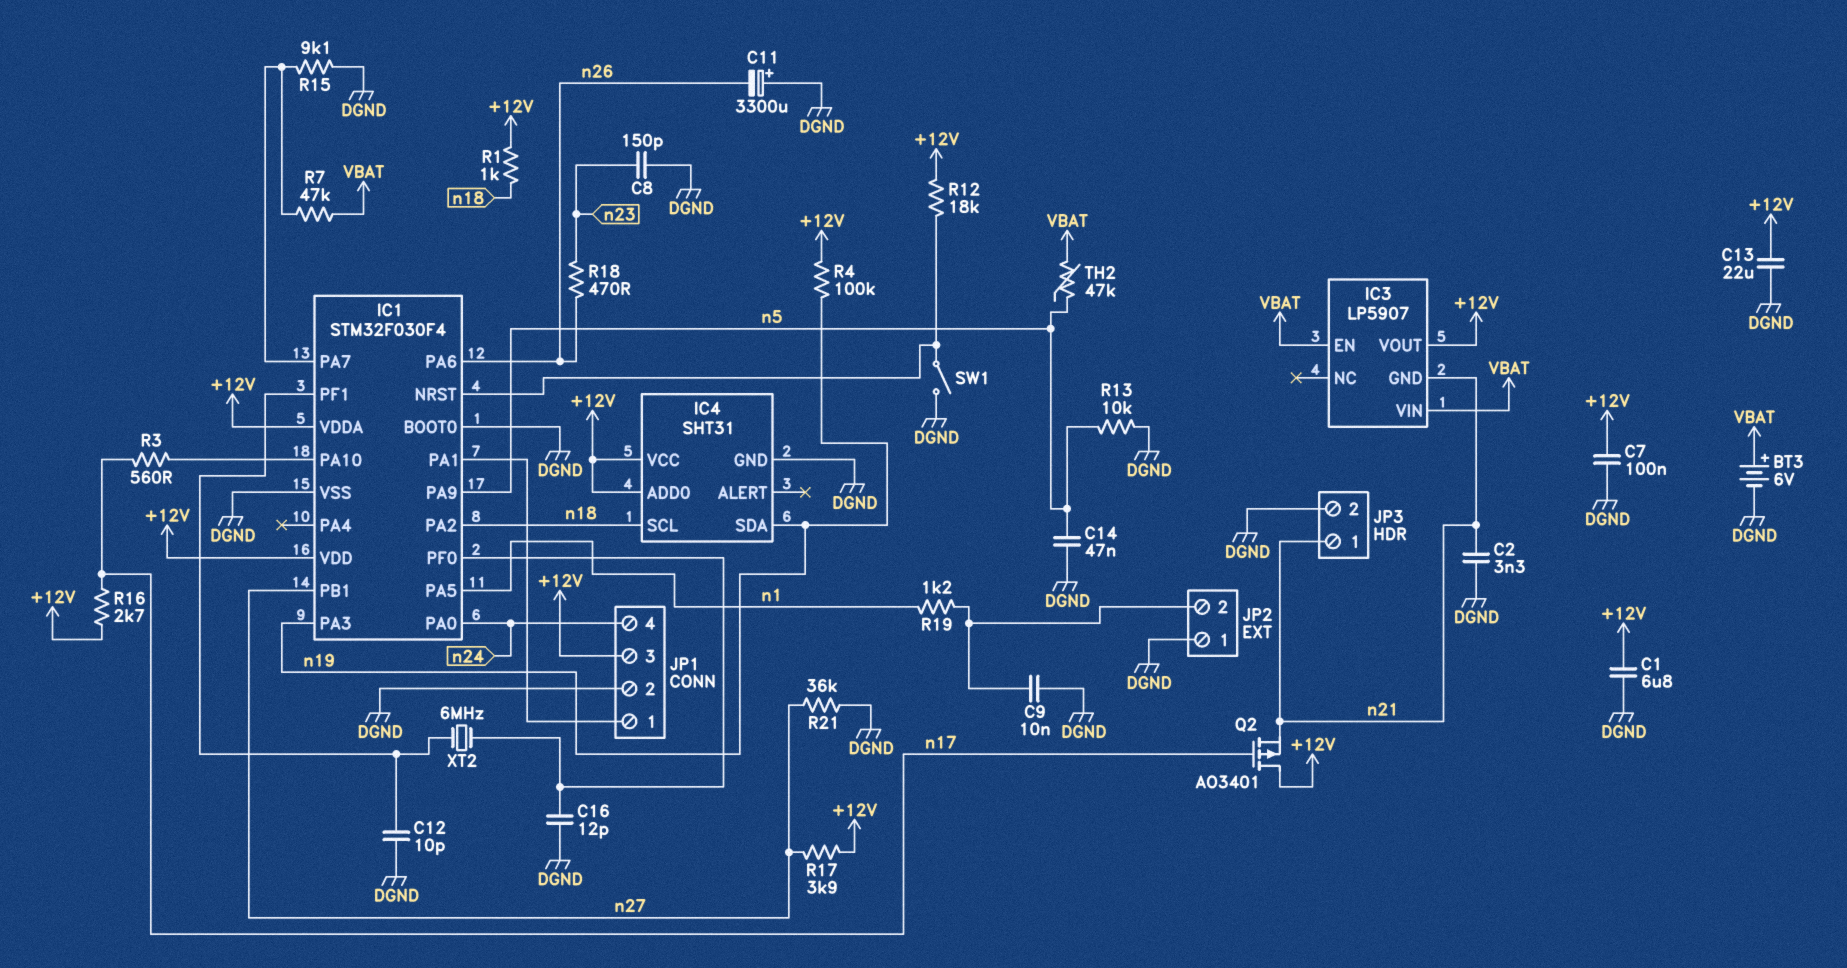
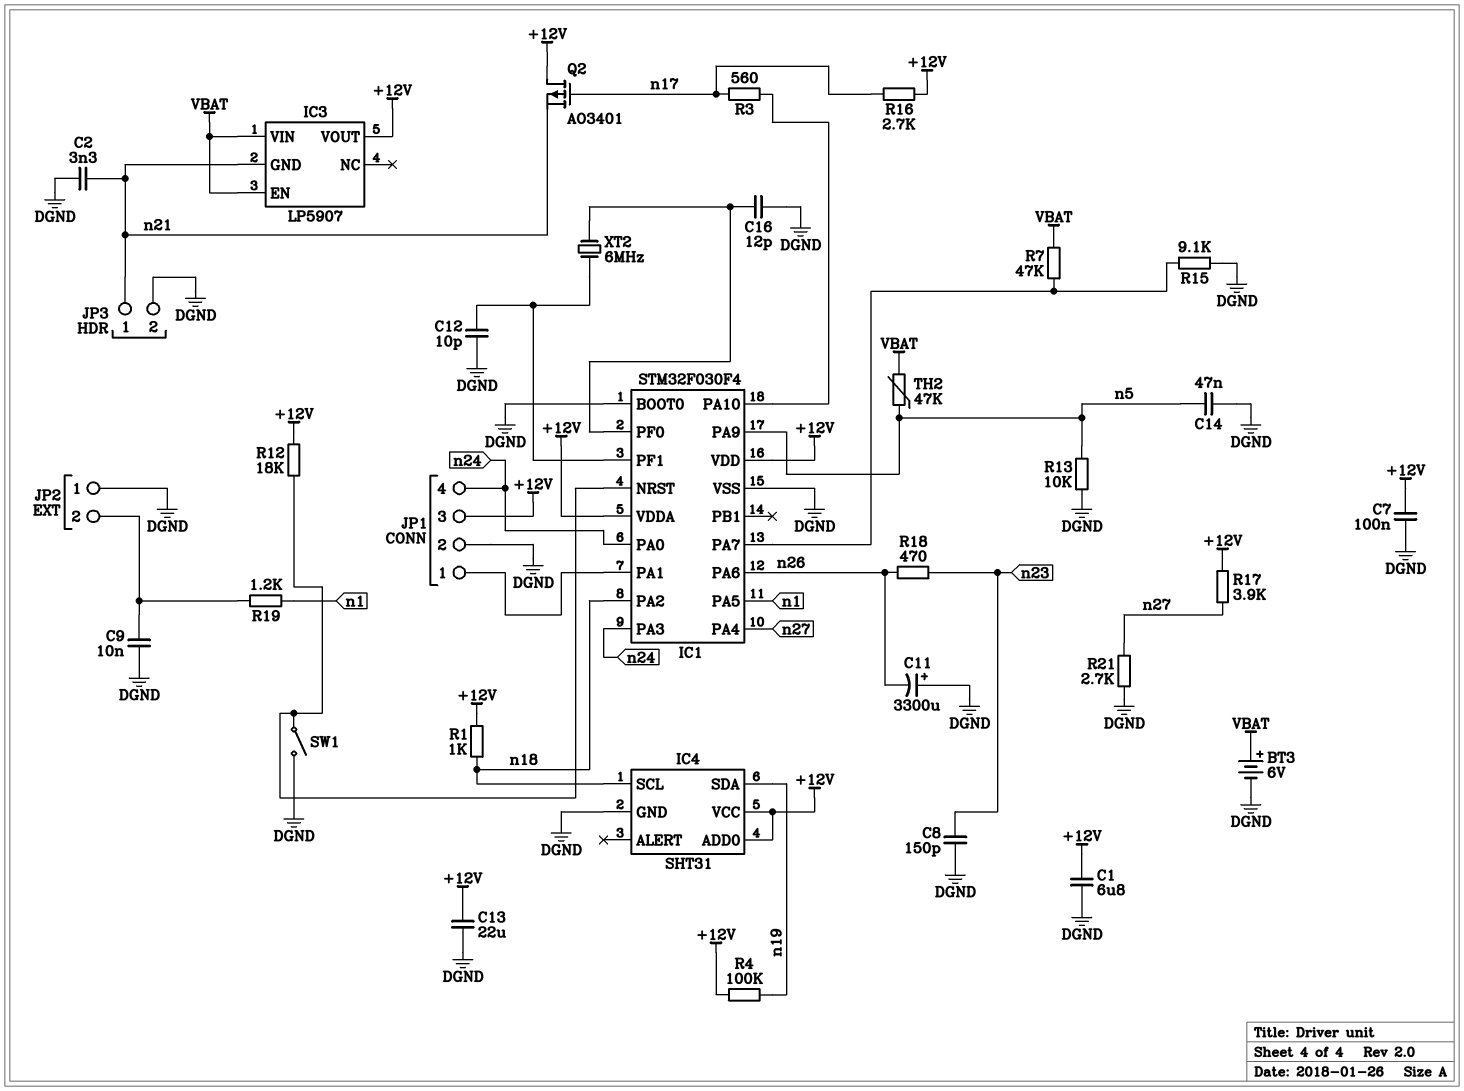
IC1 pin PA3: n19 -> n24
IC1 pin PA4: none -> n27
IC1 pin PB1: n27 -> none
R21: 36k (DGND, n27) -> 2.7k (DGND, n27)

